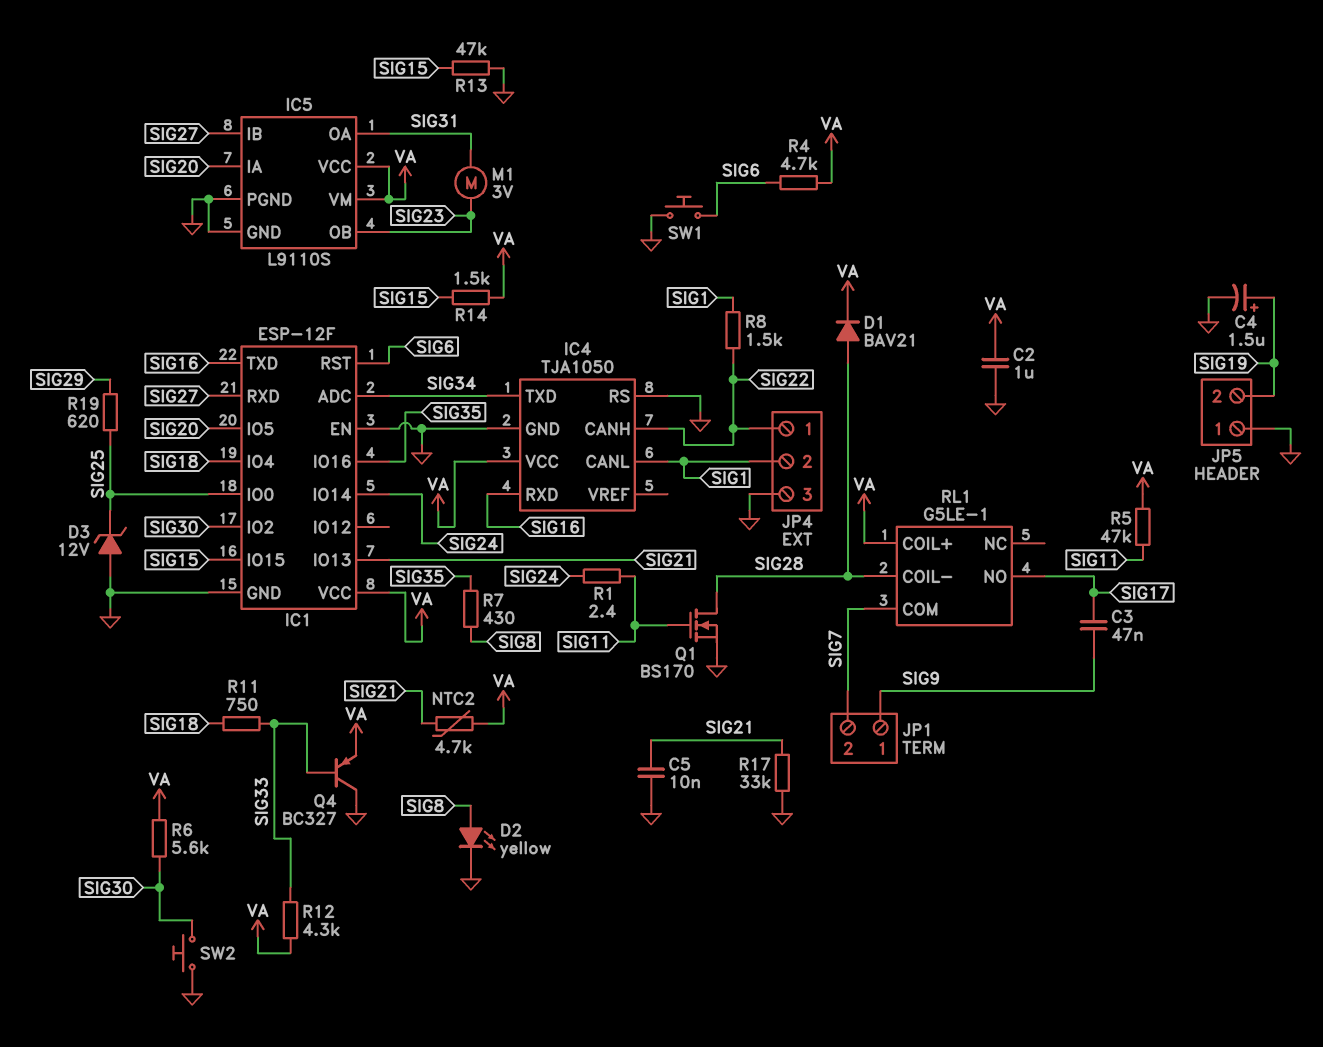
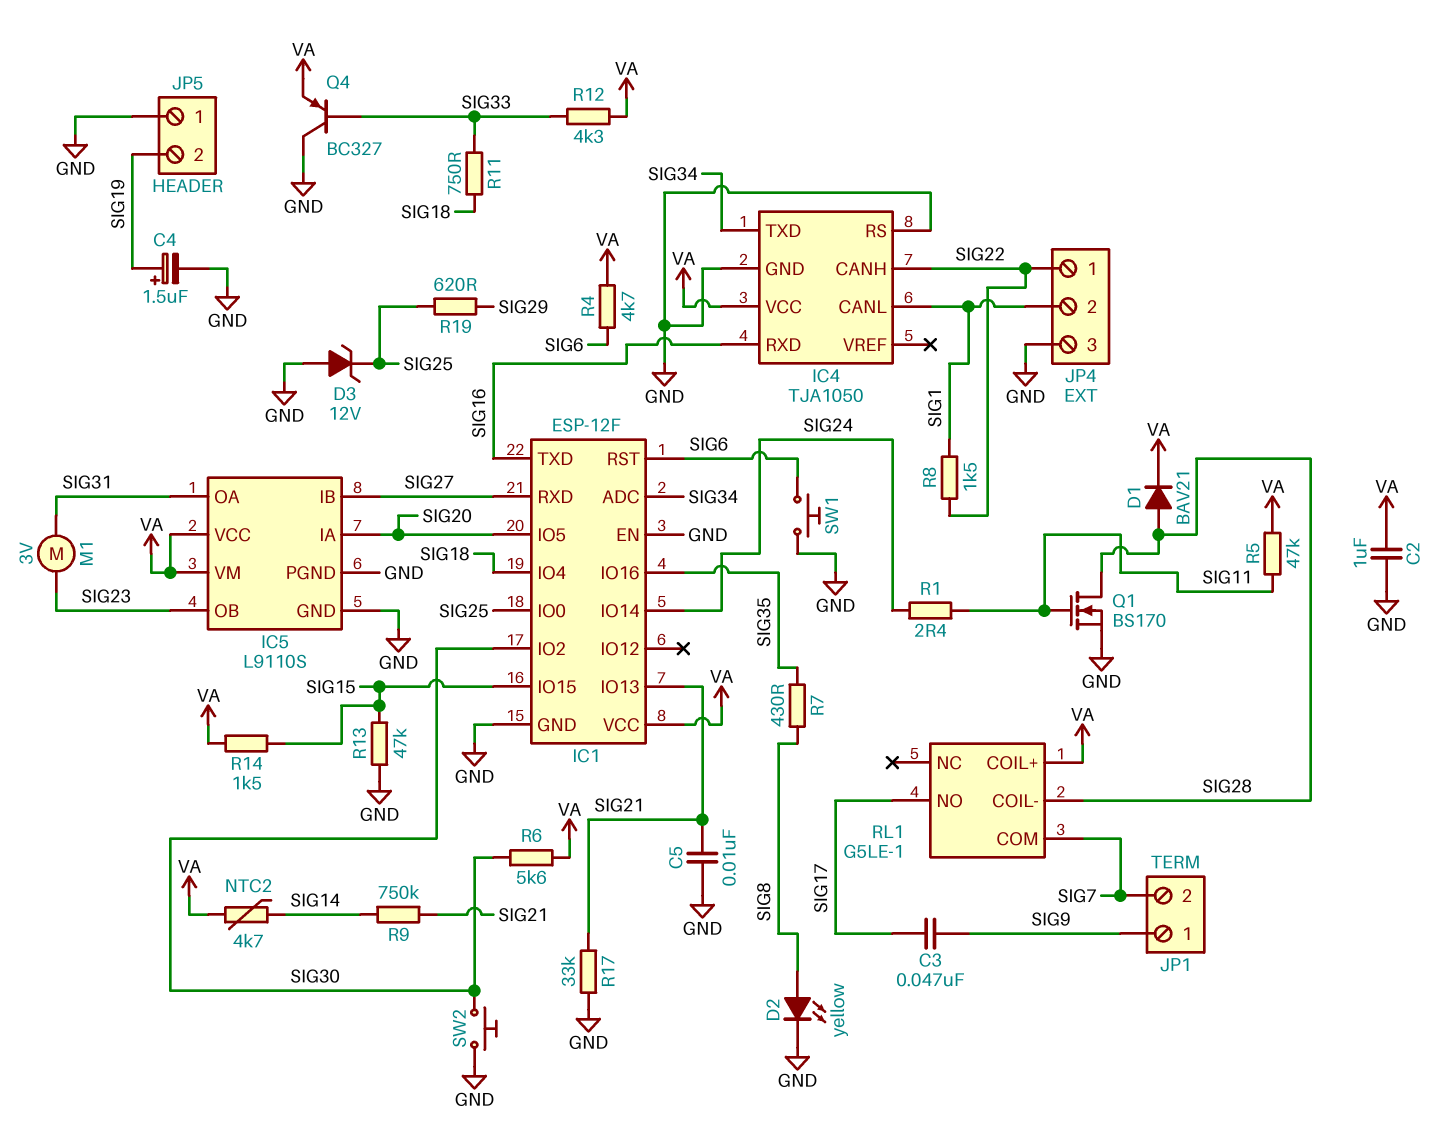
NTC2: 4.7k (SIG21, VA) -> 4.7k (SIG14, VA)
R9: none -> 750k (SIG14, SIG21)

